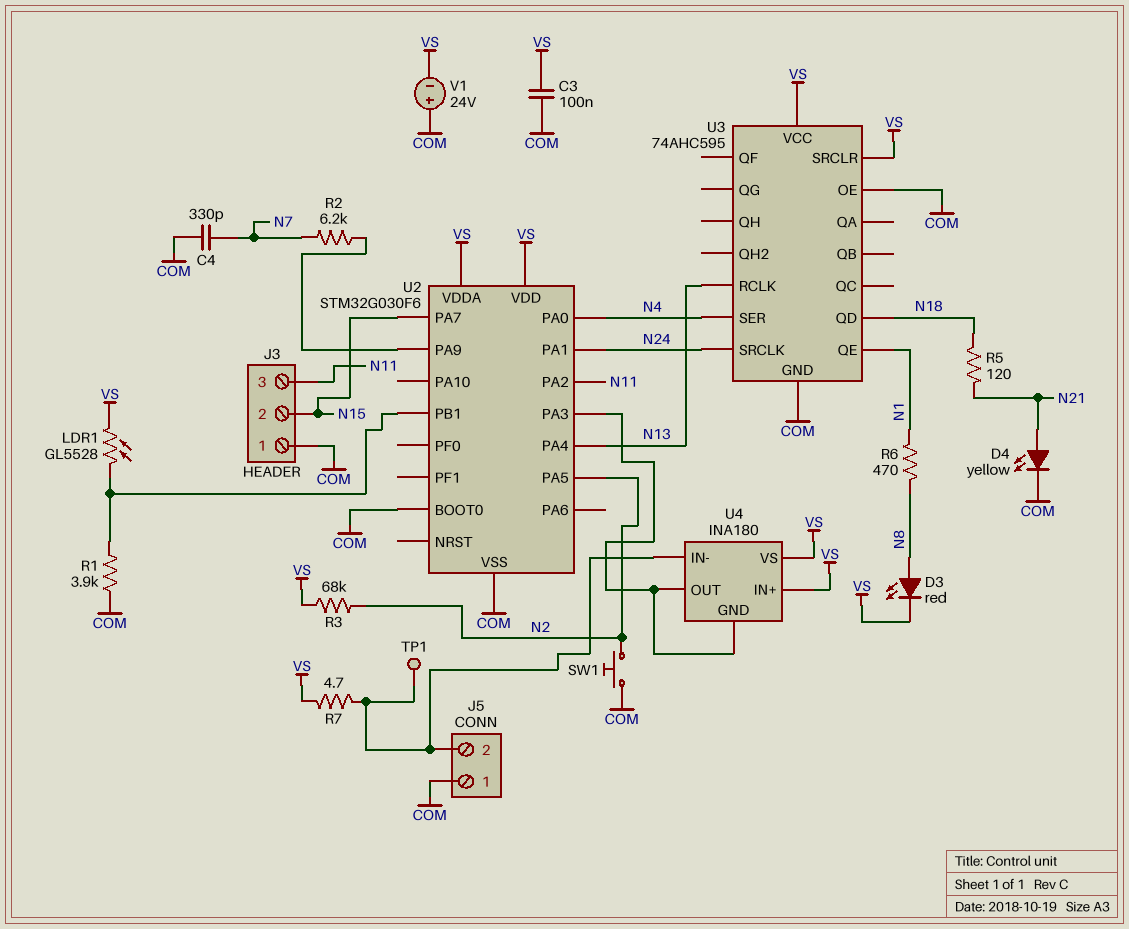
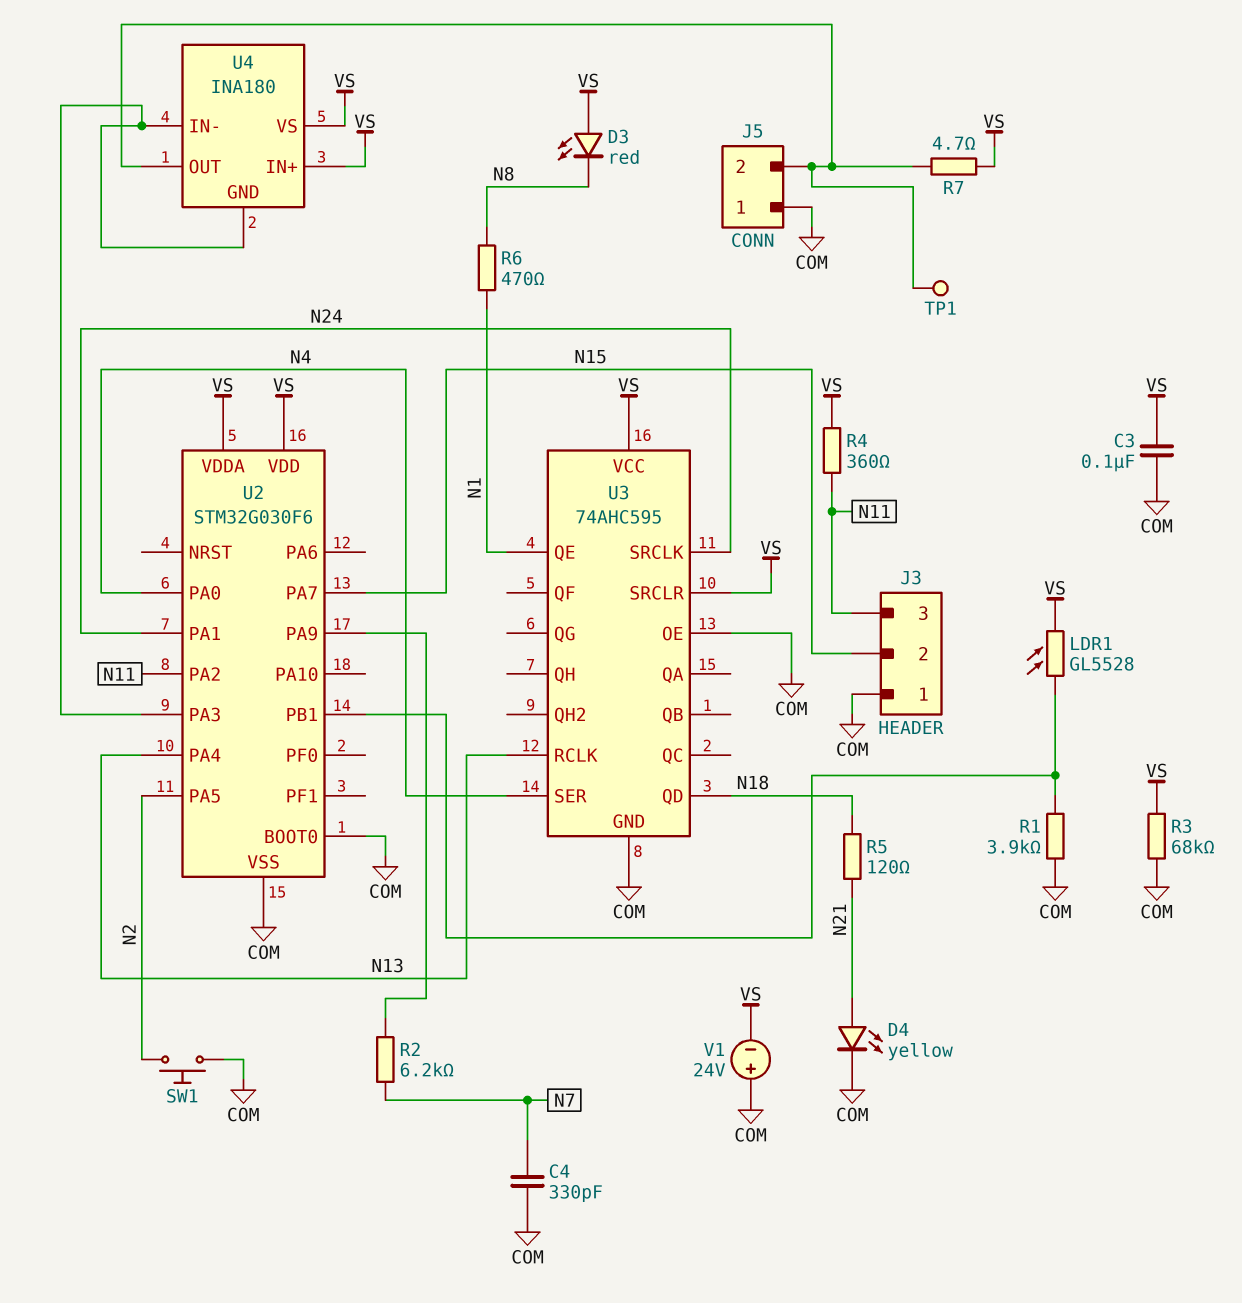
D3: LED red (A N8, K VS) -> LED red (A VS, K N8)
R3: 68k (N2, VS) -> 68k (COM, VS)
R4: none -> 360 (N11, VS)
U4 pin IN-: J5/2 -> U2/PA3
U4 pin OUT: U2/PA3 -> J5/2

